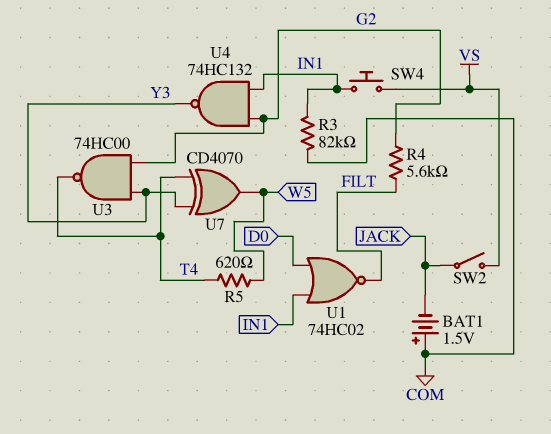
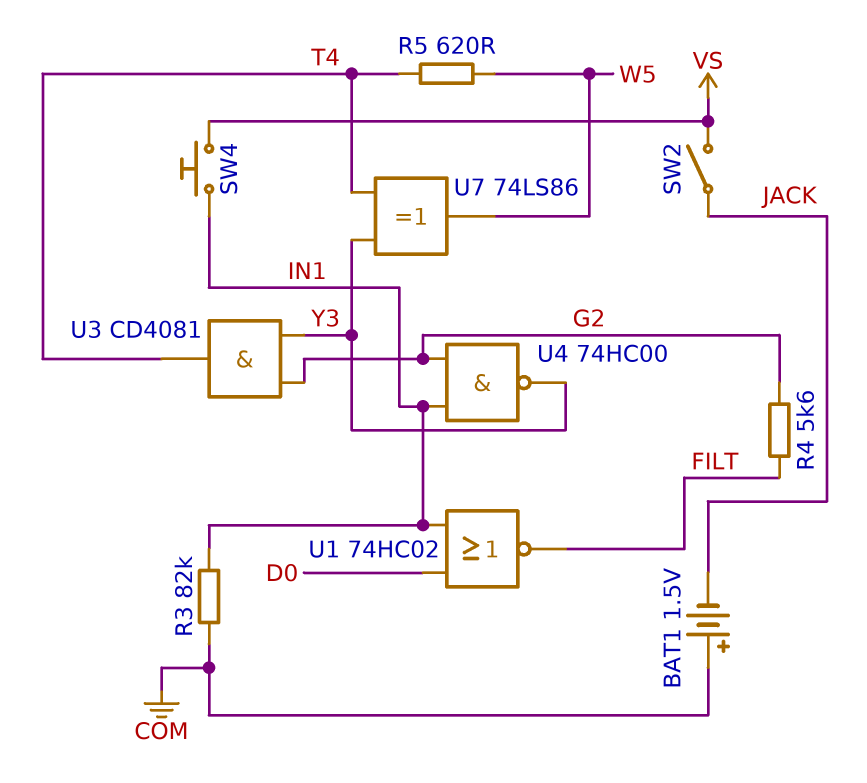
U3: NAND 74HC00 (in G2, in Y3, out T4) -> AND CD4081 (in G2, in Y3, out T4)
U4: NAND 74HC132 (in G2, in IN1, out Y3) -> NAND 74HC00 (in G2, in IN1, out Y3)
U7: XOR CD4070 (in T4, in Y3, out W5) -> XOR 74LS86 (in T4, in Y3, out W5)

